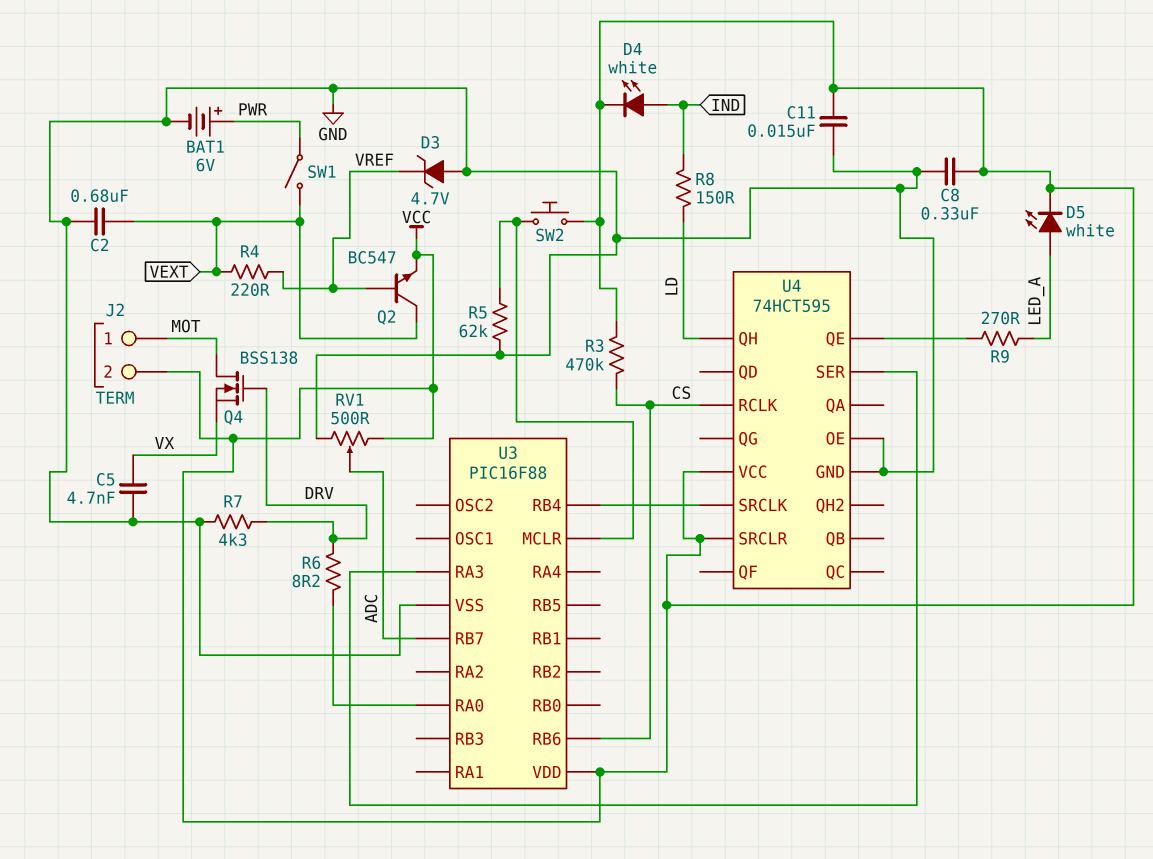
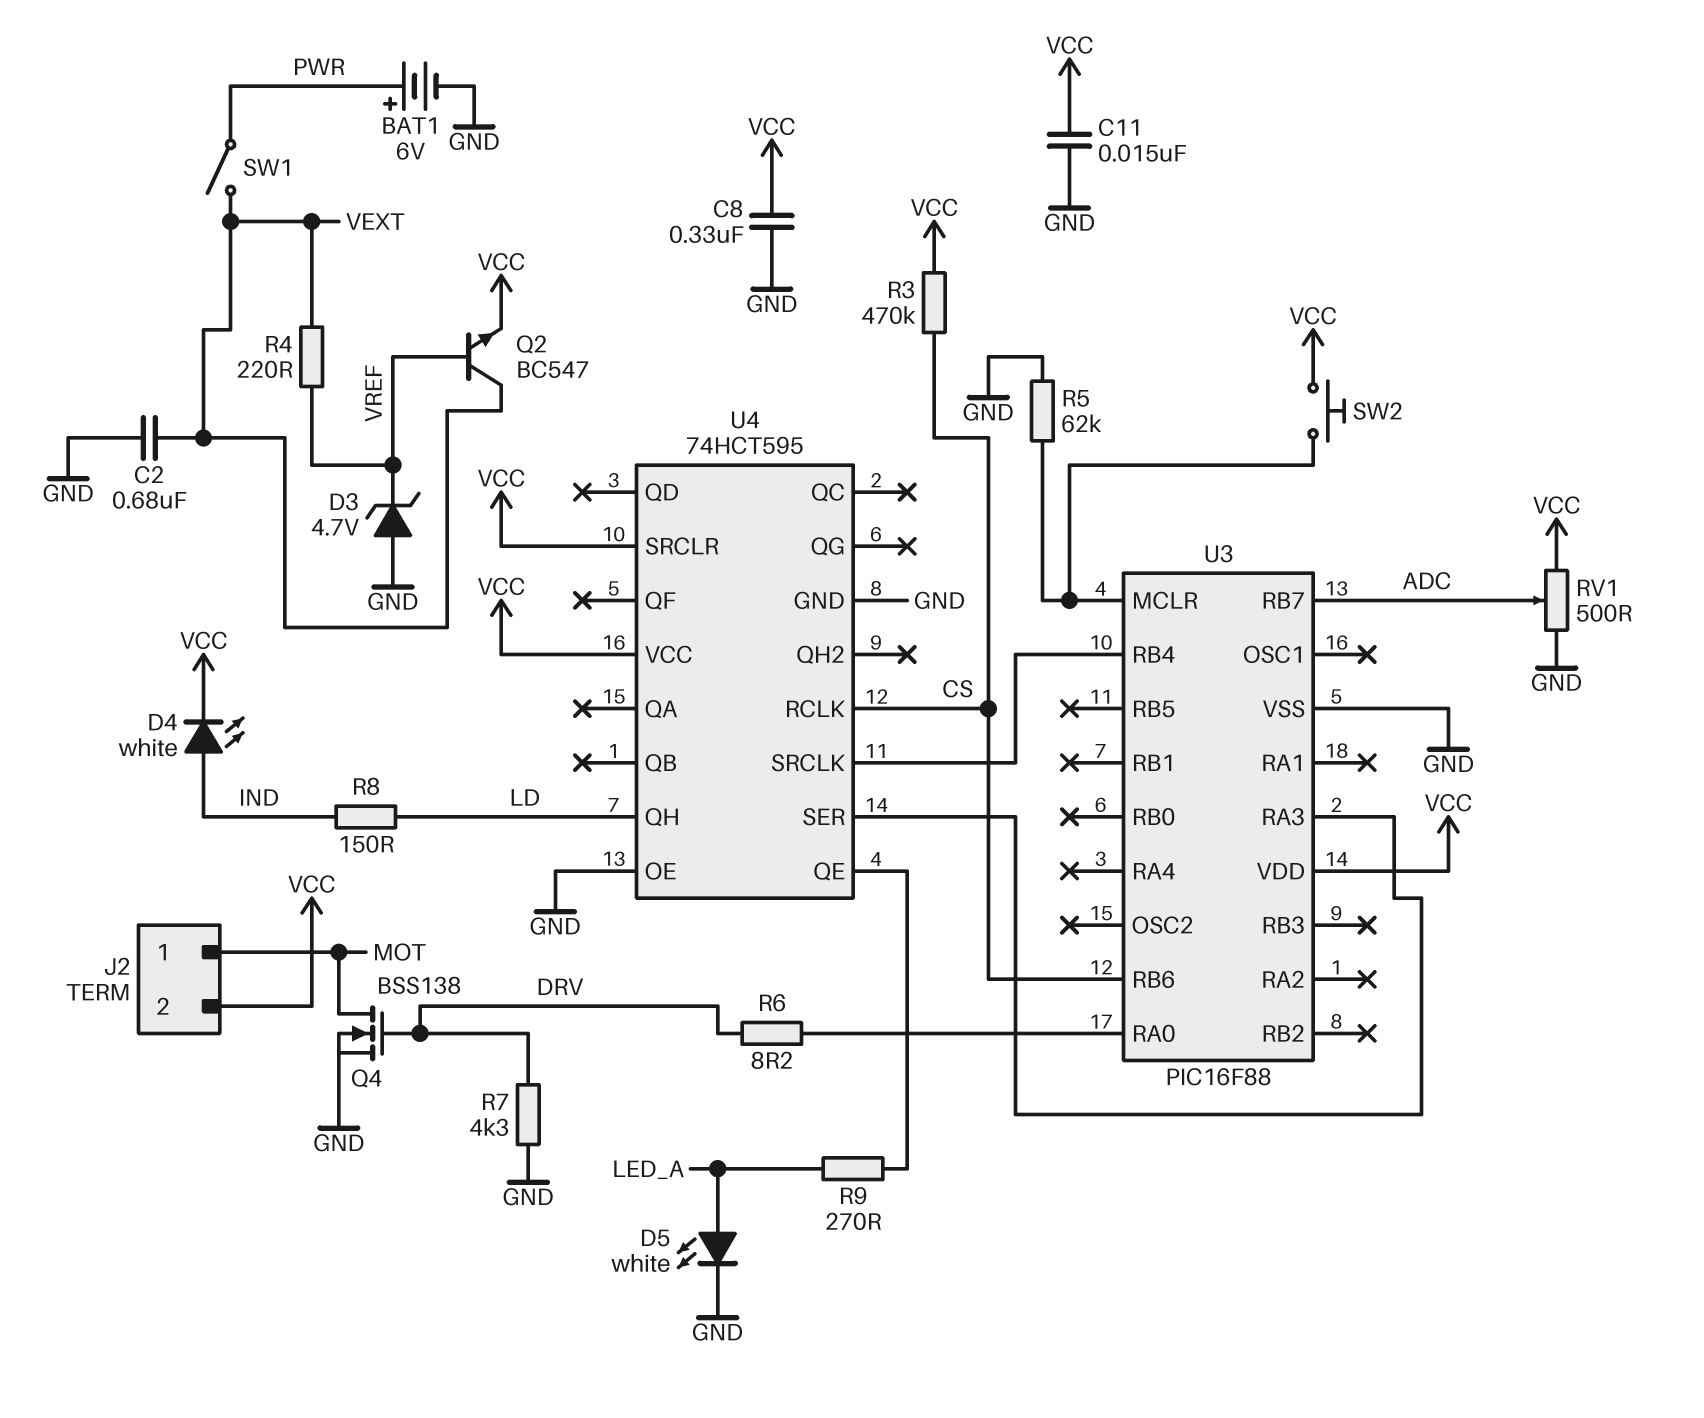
C5: 4.7nF (GND, VX) -> none
D5: LED white (A LED_A, K VCC) -> LED white (A LED_A, K GND)
Q4: NMOS BSS138 (G DRV, D MOT, S VX) -> NMOS BSS138 (G DRV, D MOT, S GND)

